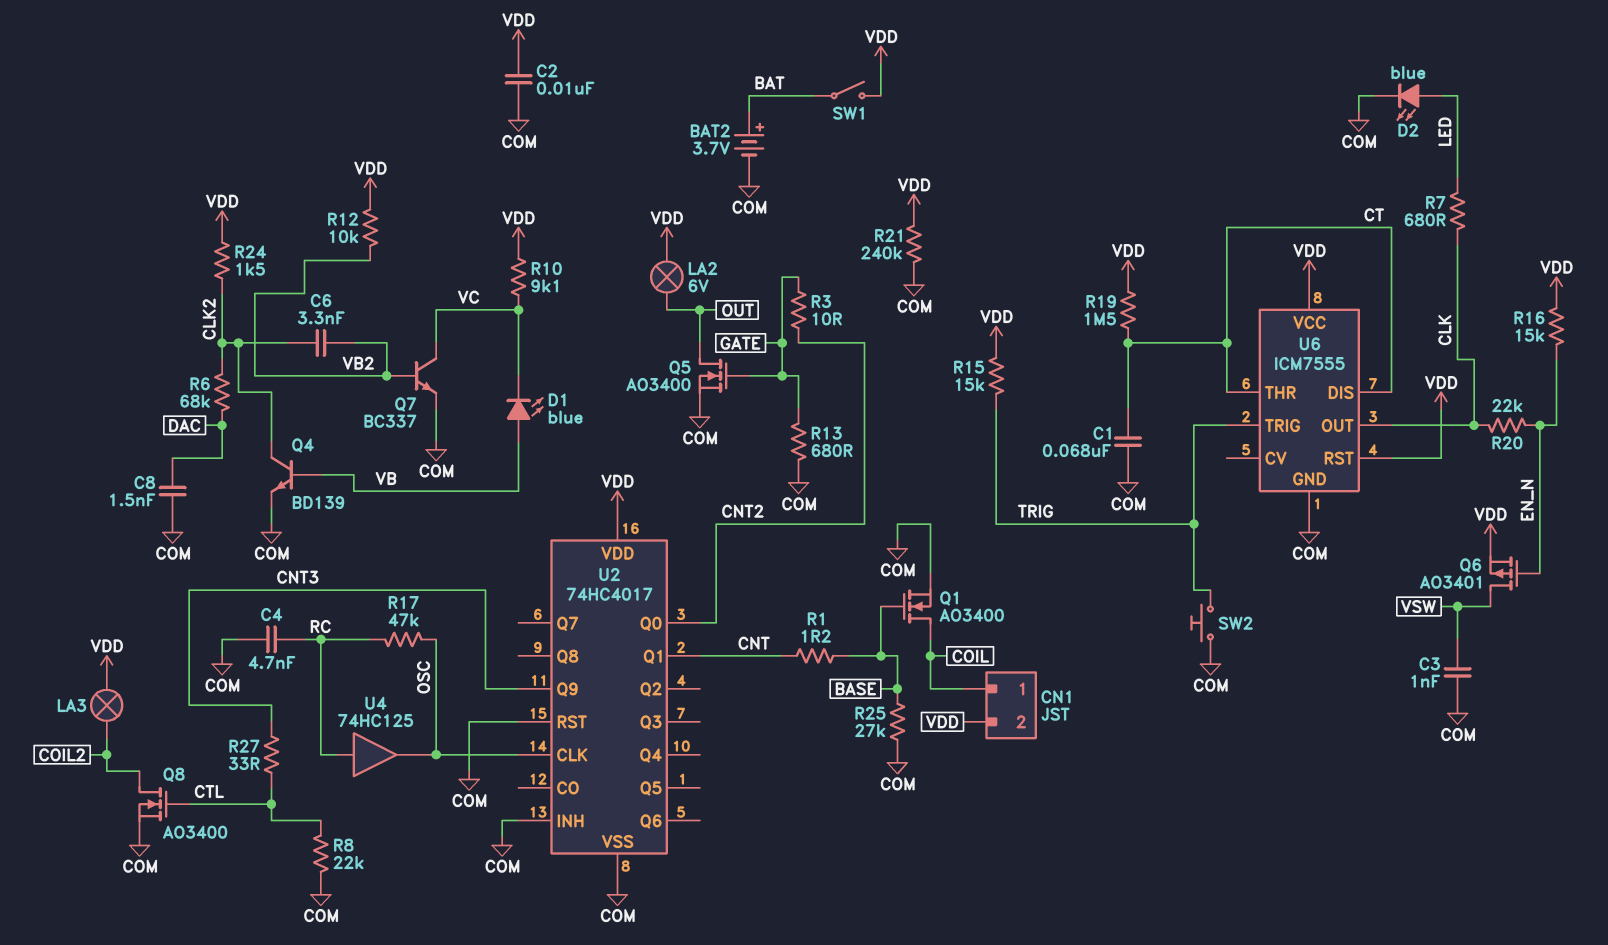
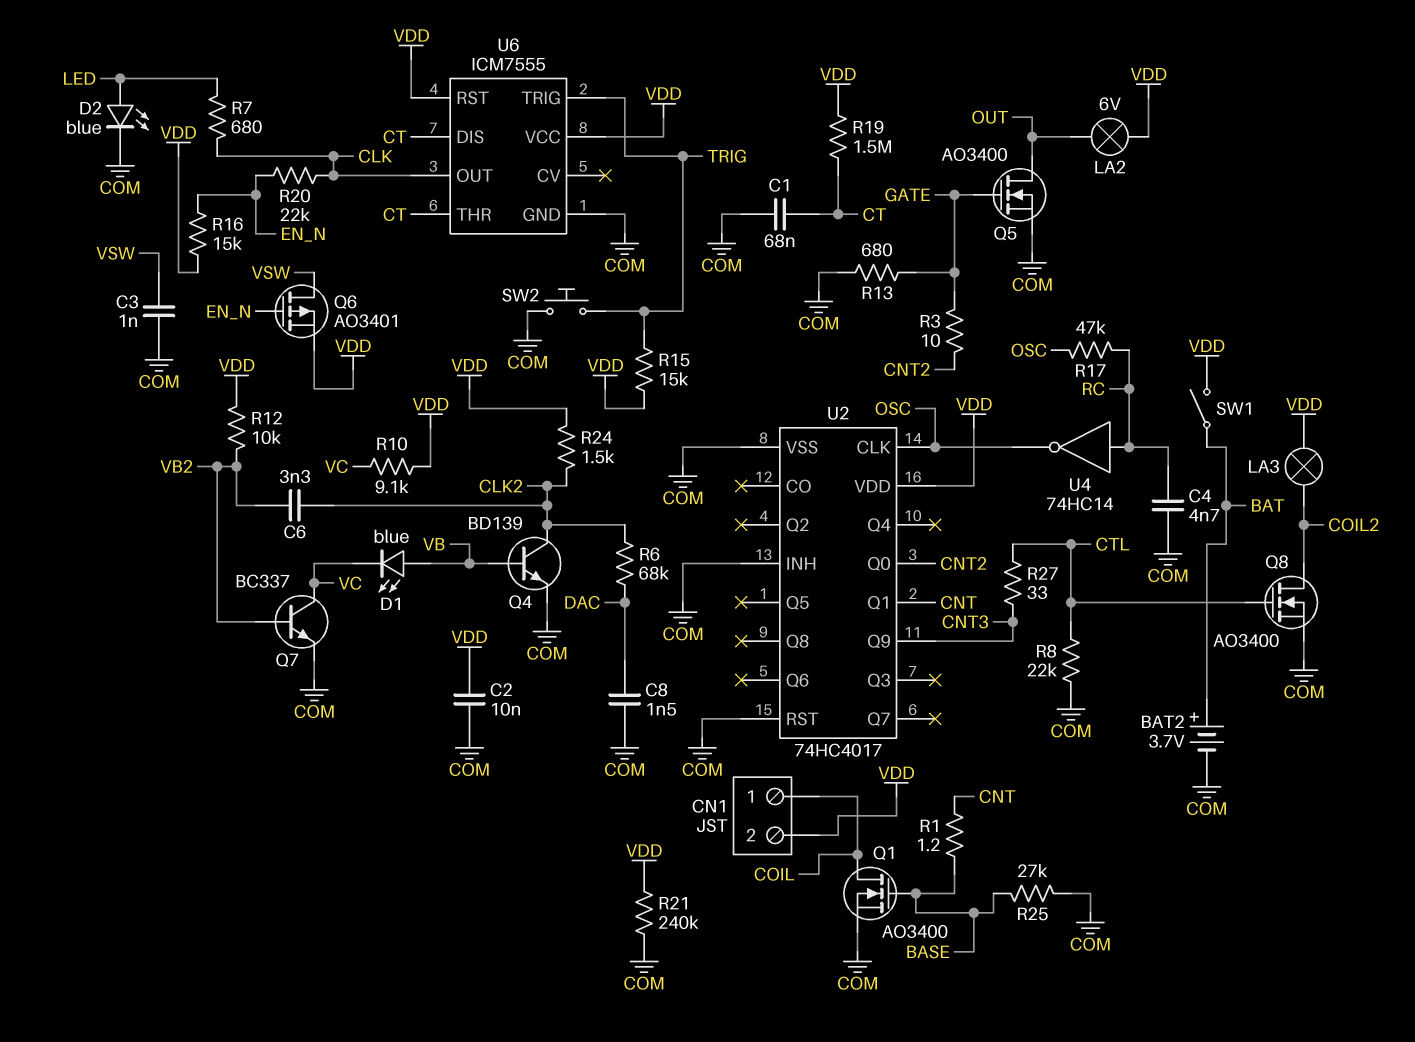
U4: buffer 74HC125 (in RC, out OSC) -> NOT 74HC14 (in RC, out OSC)

